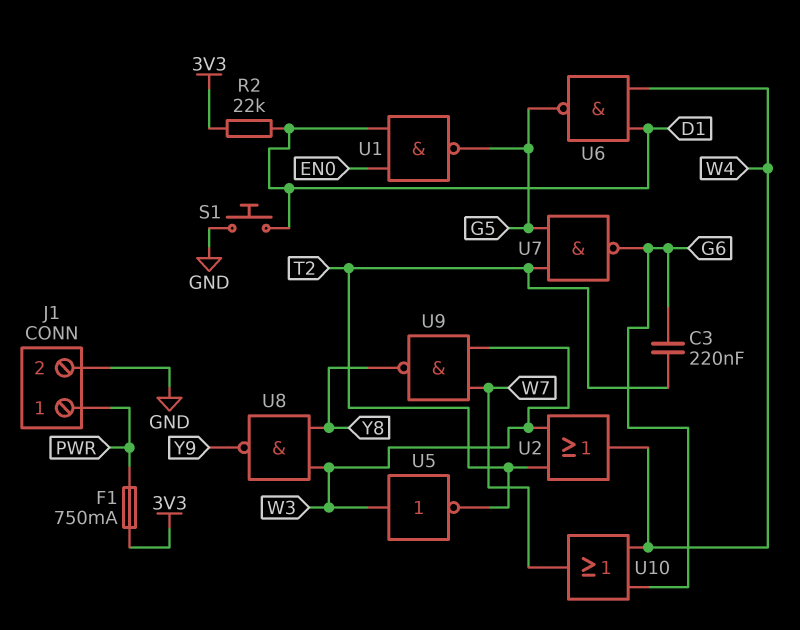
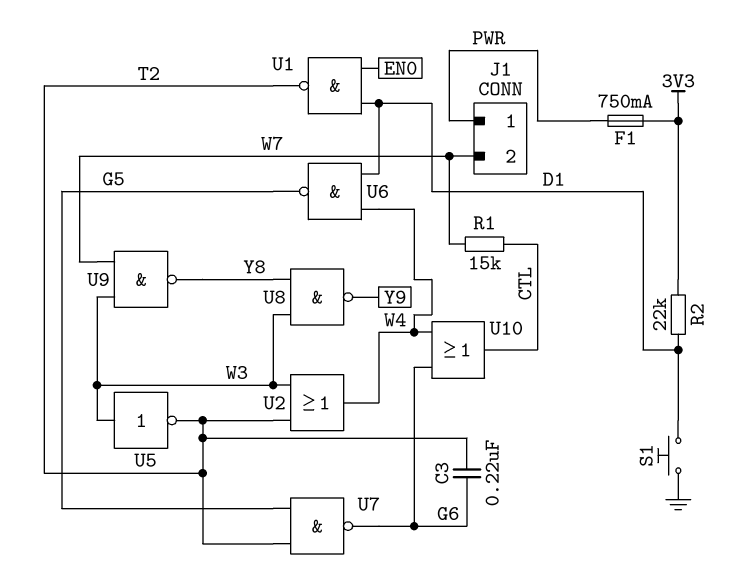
J1 pin 2: GND -> W7
R1: none -> 15k (CTL, W7)
U1: NAND (in D1, in EN0, out G5) -> NAND (in D1, in EN0, out T2)
U10: OR (in G6, in W4, out W7) -> OR (in G6, in W4, out CTL)

